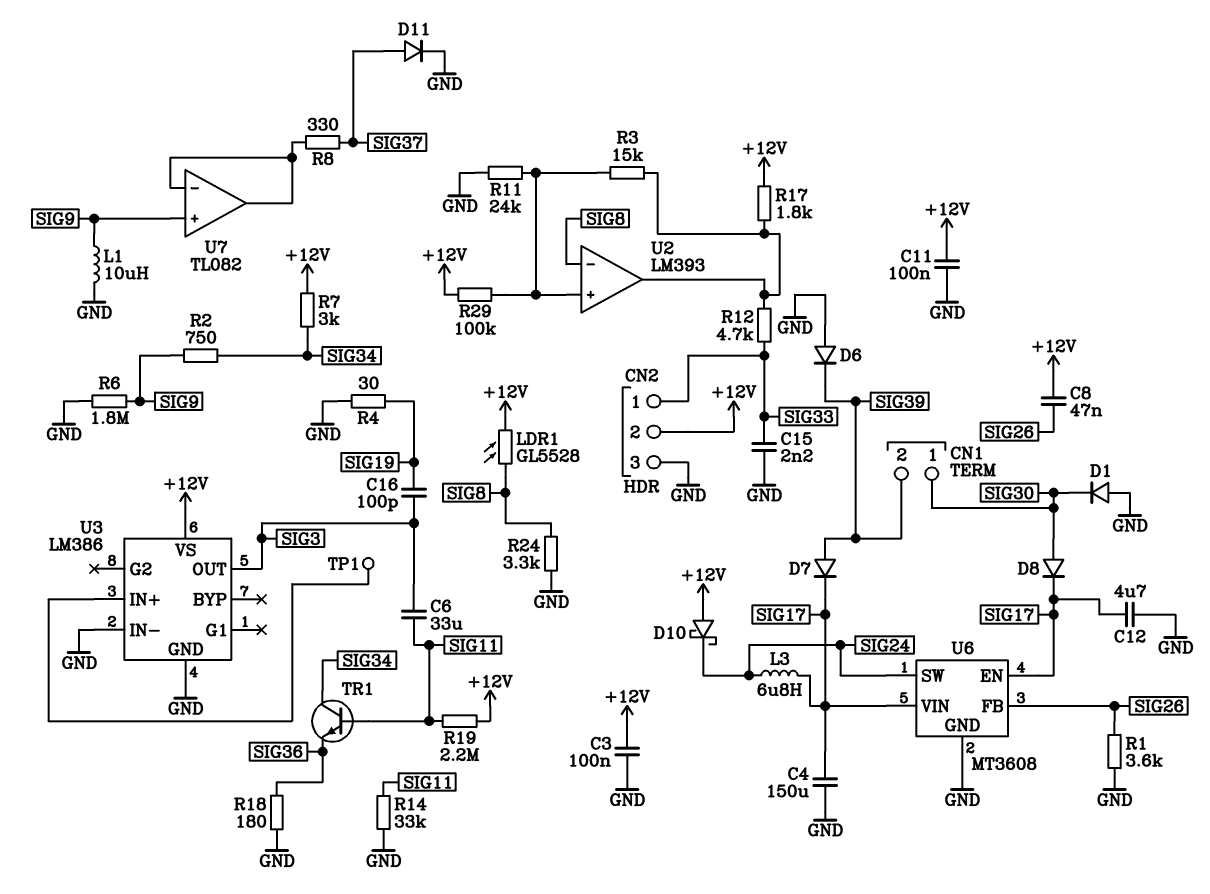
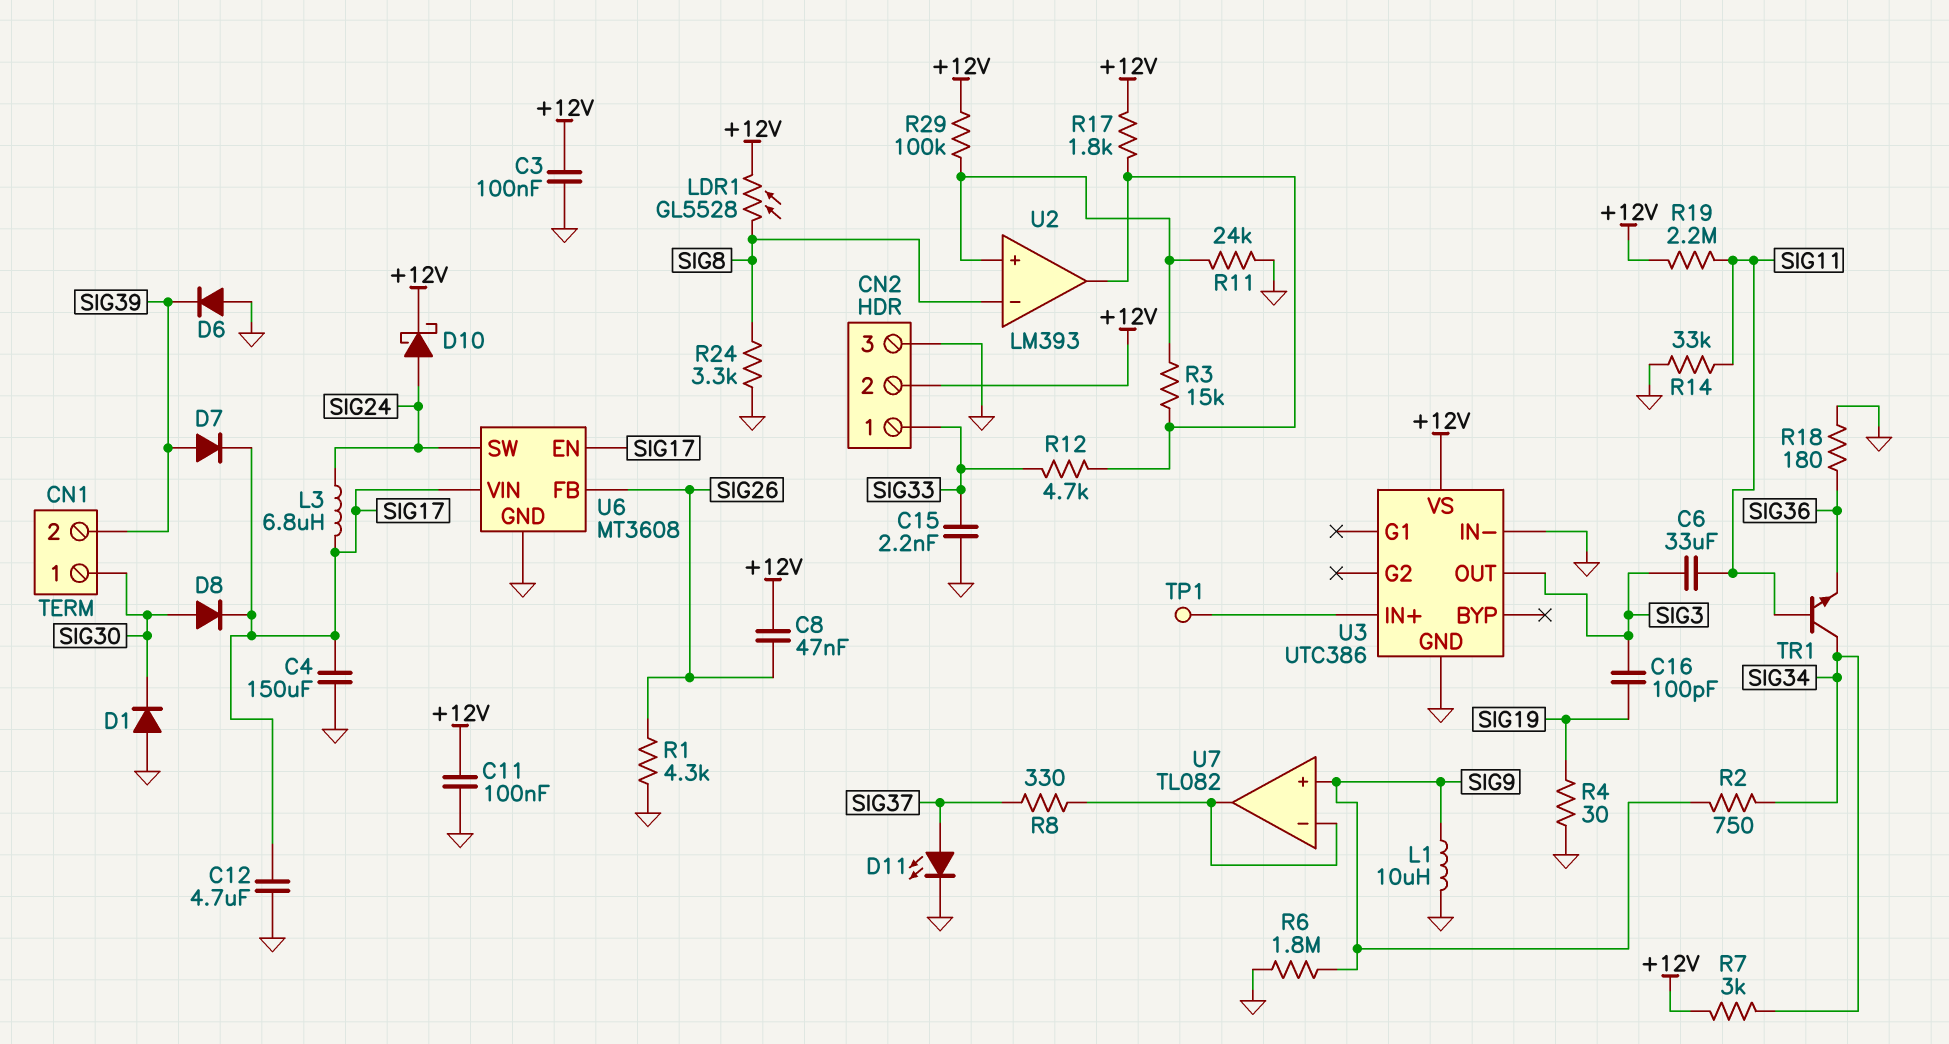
D10: schottky (A +12V, K SIG24) -> schottky (A SIG24, K +12V)
D11: diode (A SIG37, K GND) -> LED (A SIG37, K GND)
R1: 3.6k (GND, SIG26) -> 4.3k (GND, SIG26)
U3: LM386 -> UTC386

